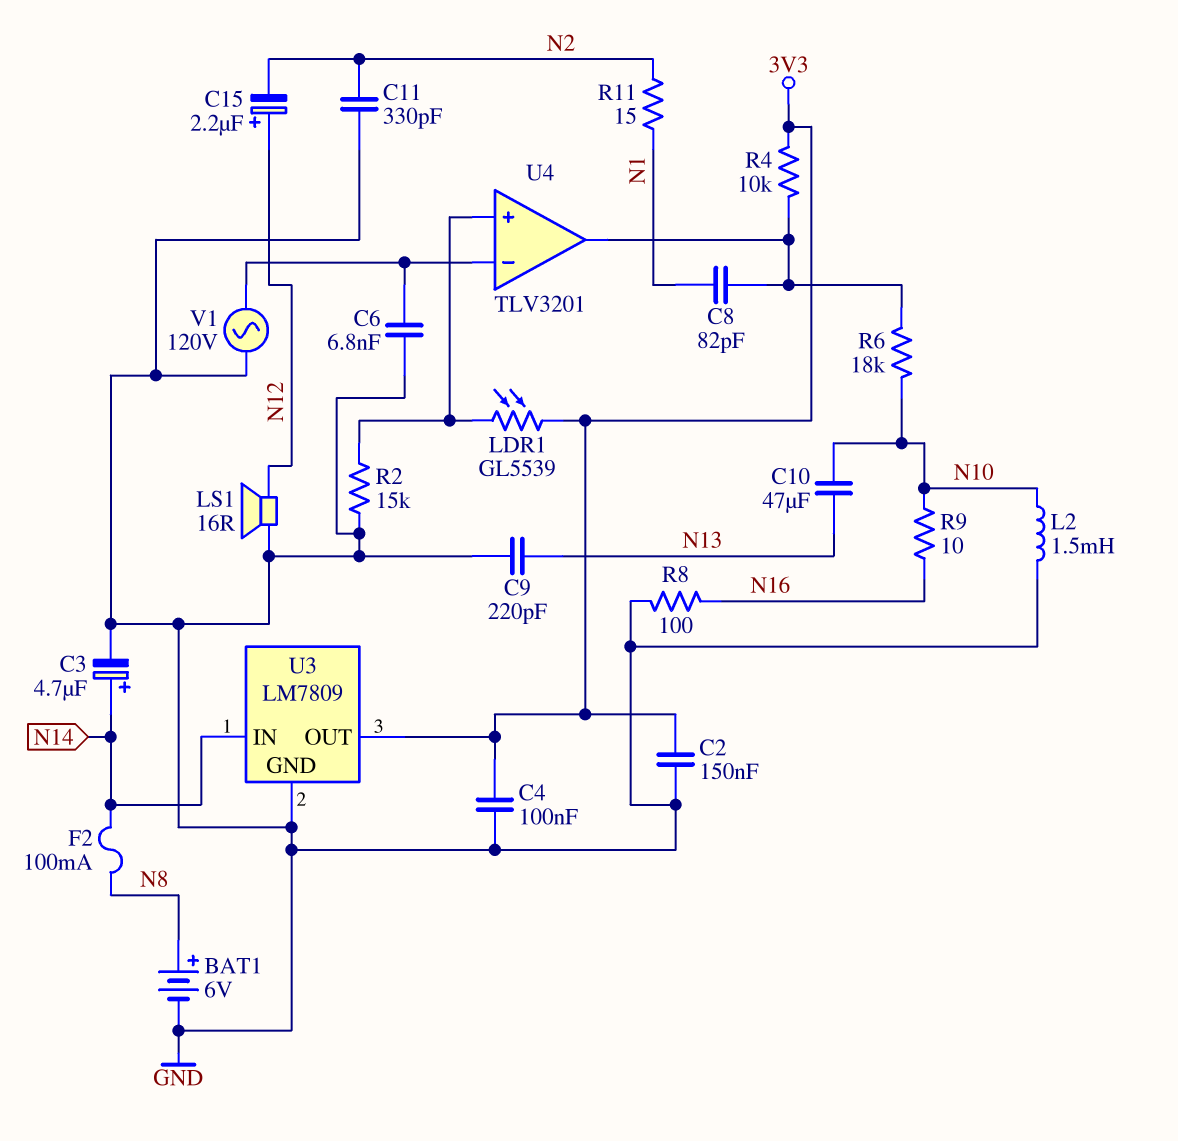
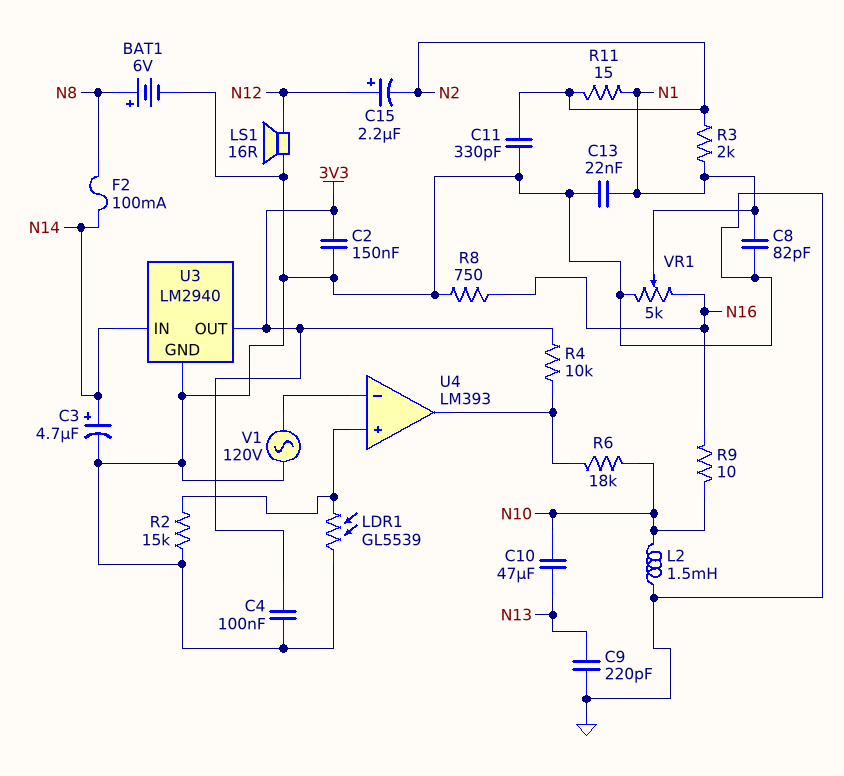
C6: 6.8nF (GND, U4/in-) -> none
C8: 82pF (N1, U4/out) -> 82pF (GND, N1)
C13: none -> 22nF (GND, N1)
LDR1: GL5539 (3V3, U4/in+) -> GL5539 (GND, U4/in+)
R3: none -> 2k (N1, N2)
R8: 100 (GND, N16) -> 750 (GND, N16)
U3: LM7809 -> LM2940
U4: TLV3201 -> LM393
VR1: none -> 5k (GND, N16, wiper N1)

